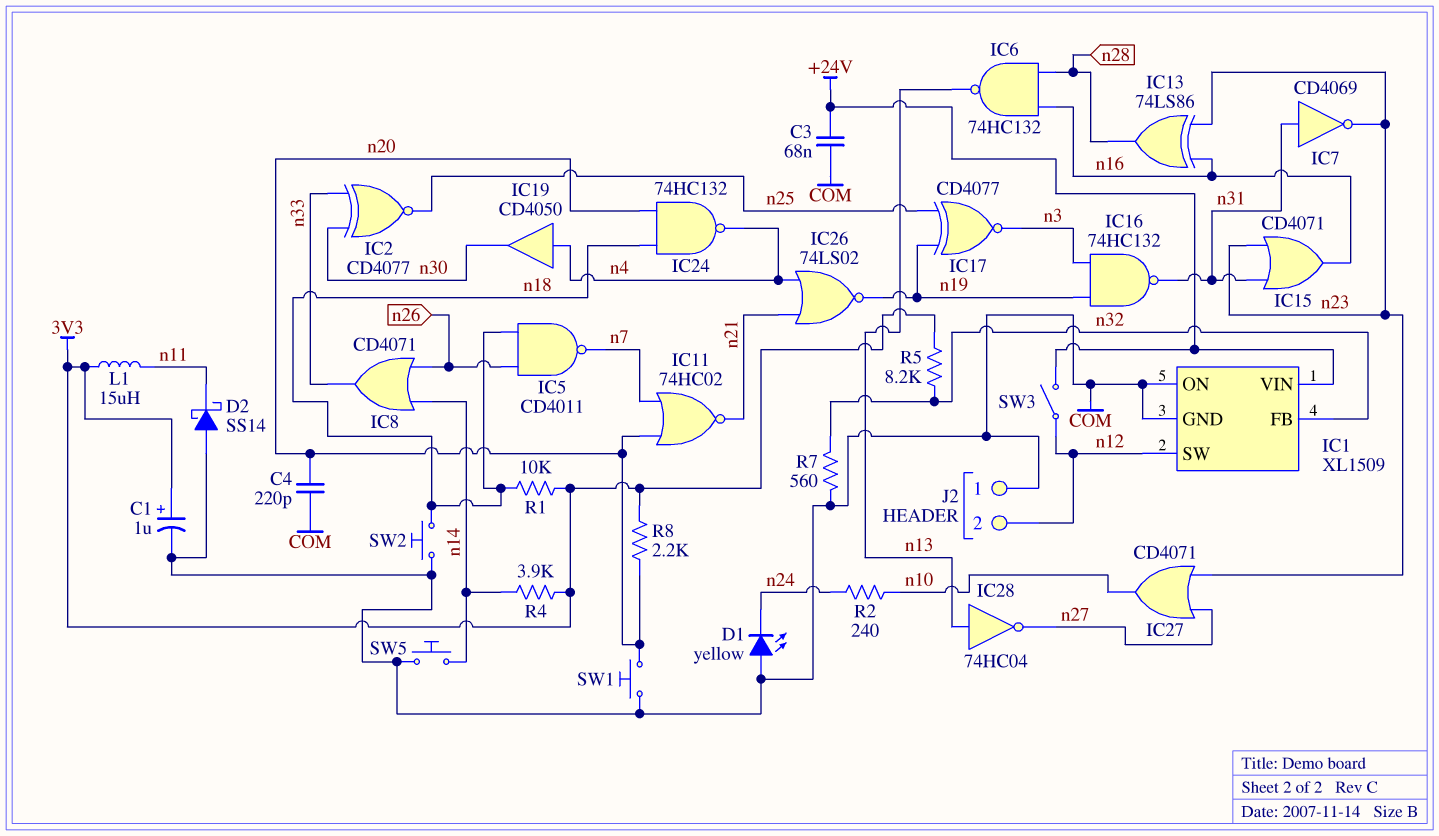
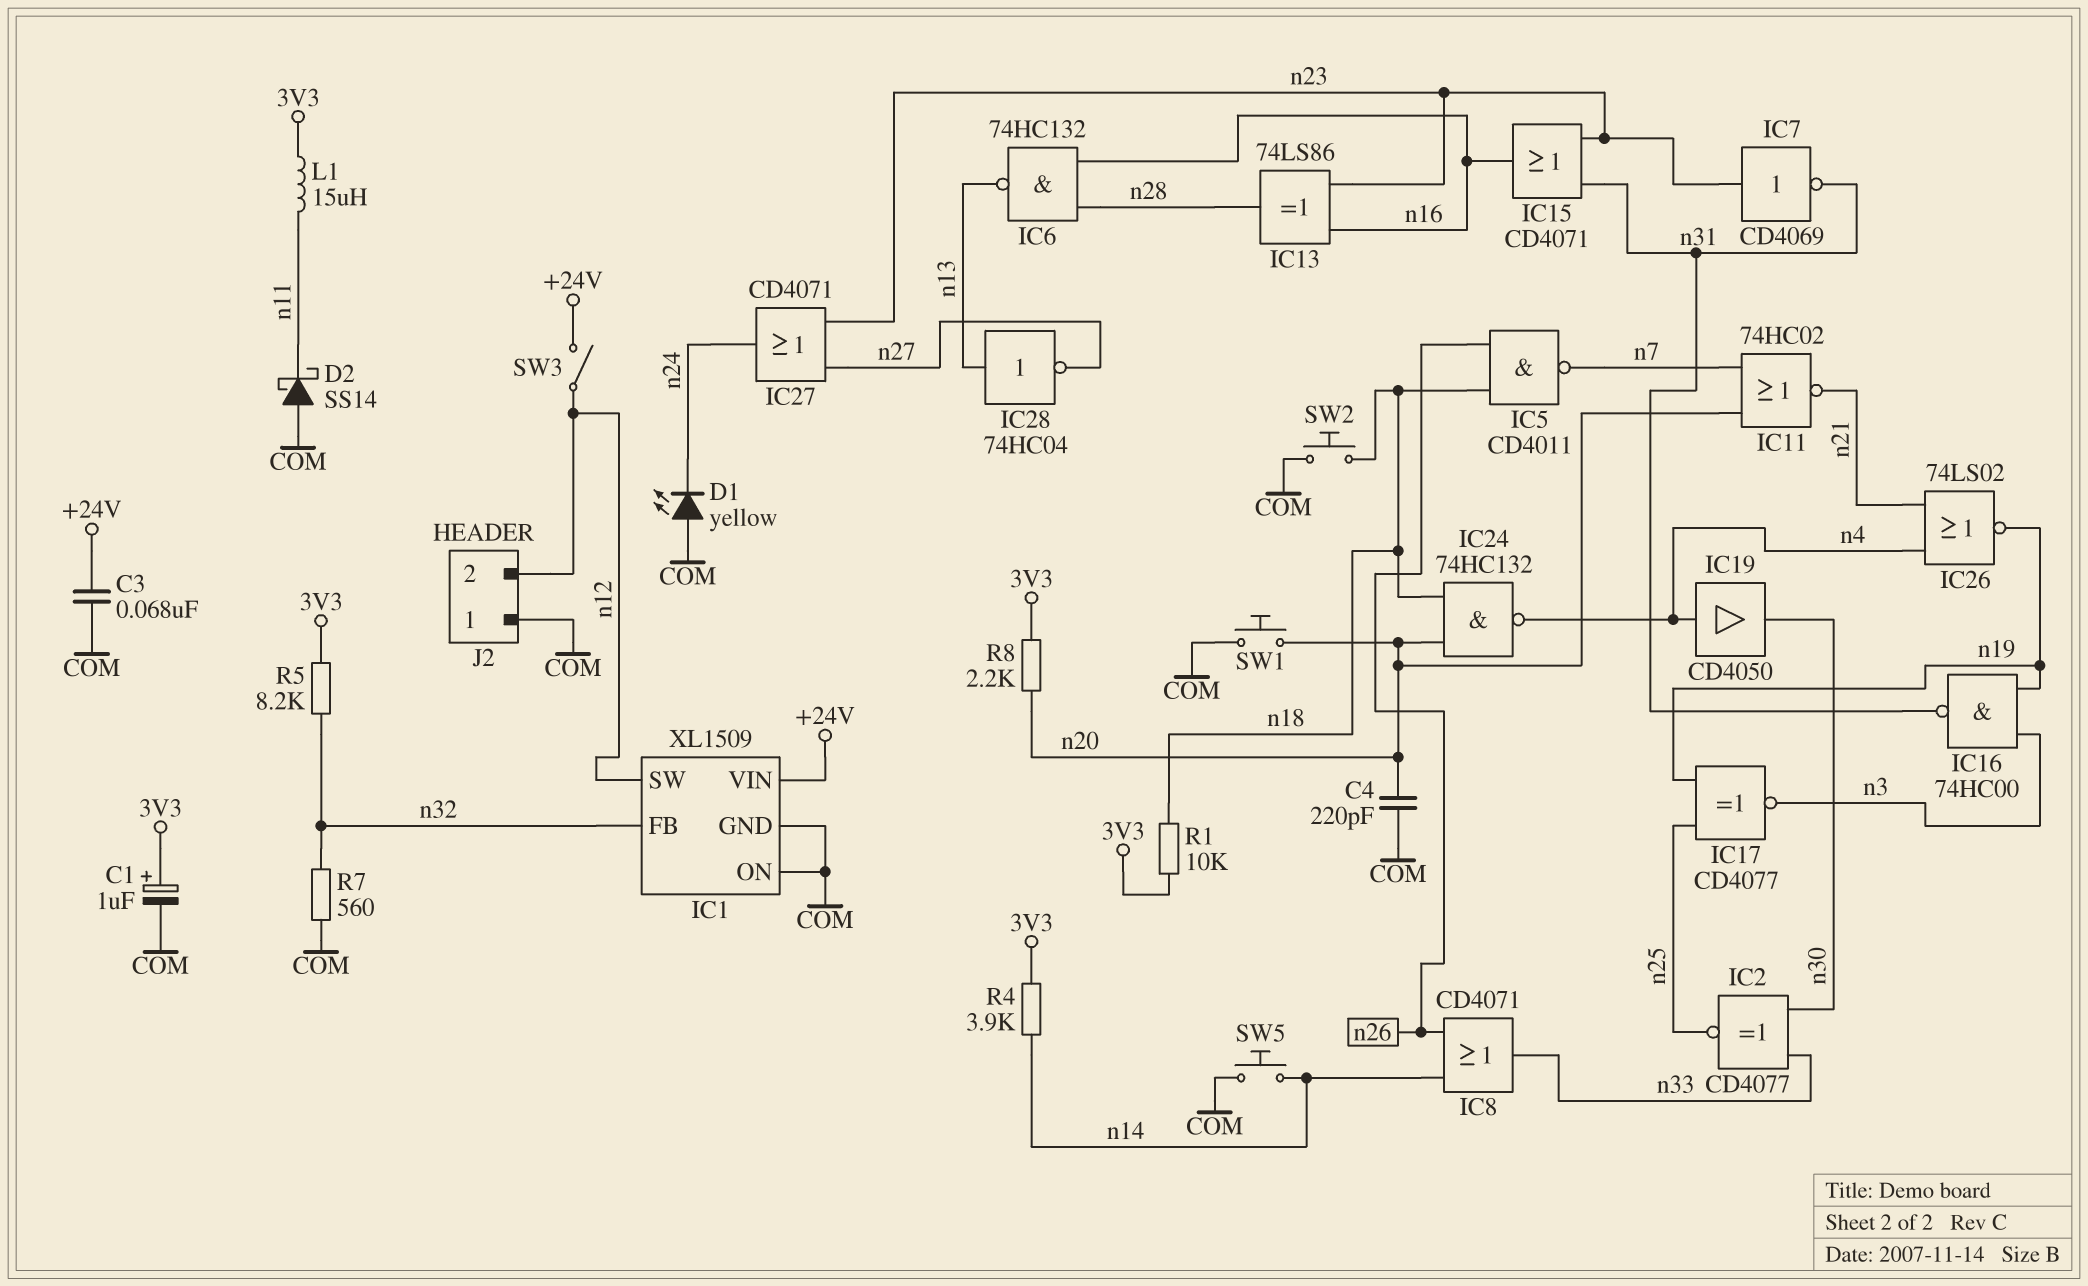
IC7: NOT CD4069 (in n31, out n23) -> NOT CD4069 (in n23, out n31)
IC16: NAND 74HC132 (in n3, in n19, out n31) -> NAND 74HC00 (in n3, in n19, out n31)
IC27: OR CD4071 (in n23, in n27, out n10) -> OR CD4071 (in n23, in n27, out n24)
R2: 240 (n10, n24) -> none

